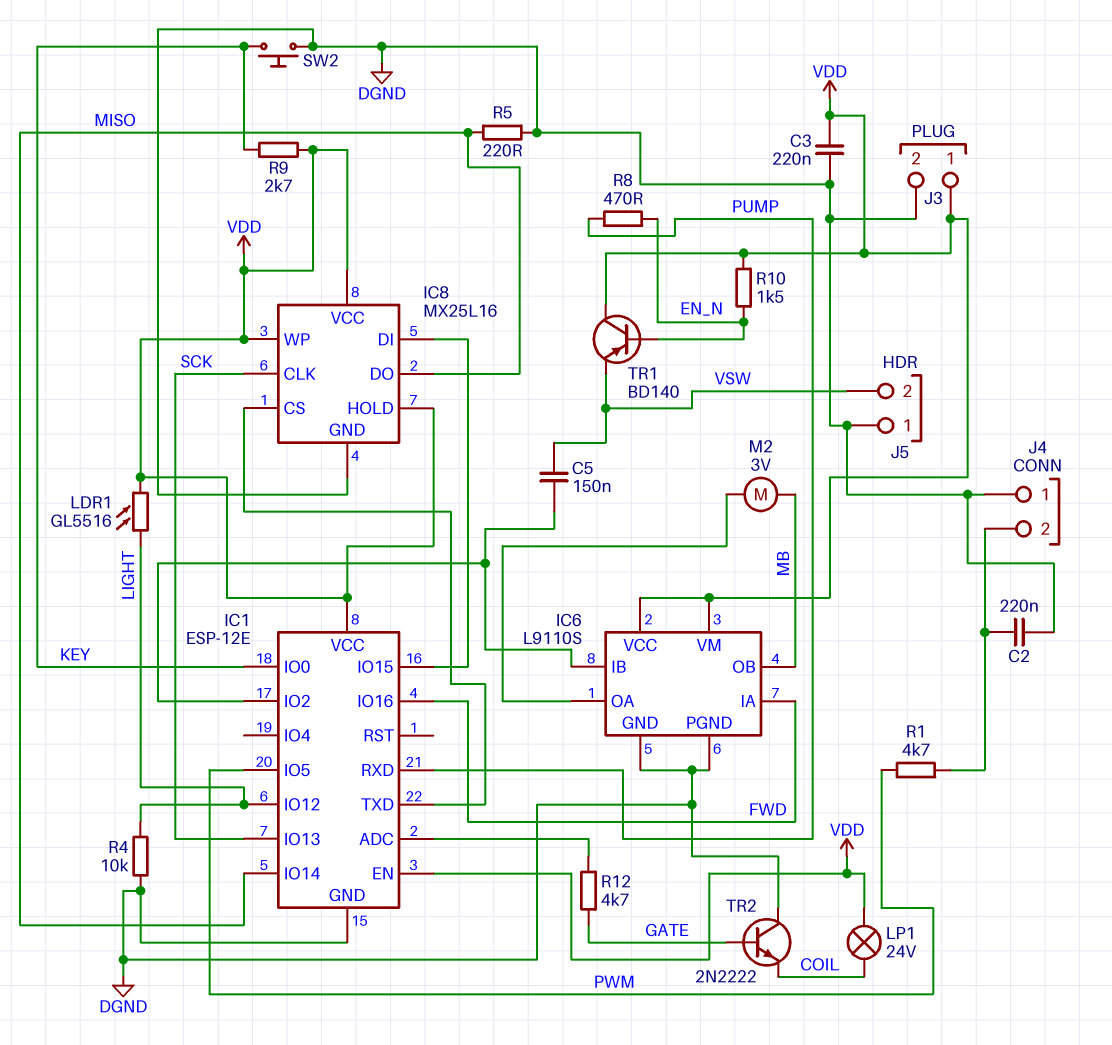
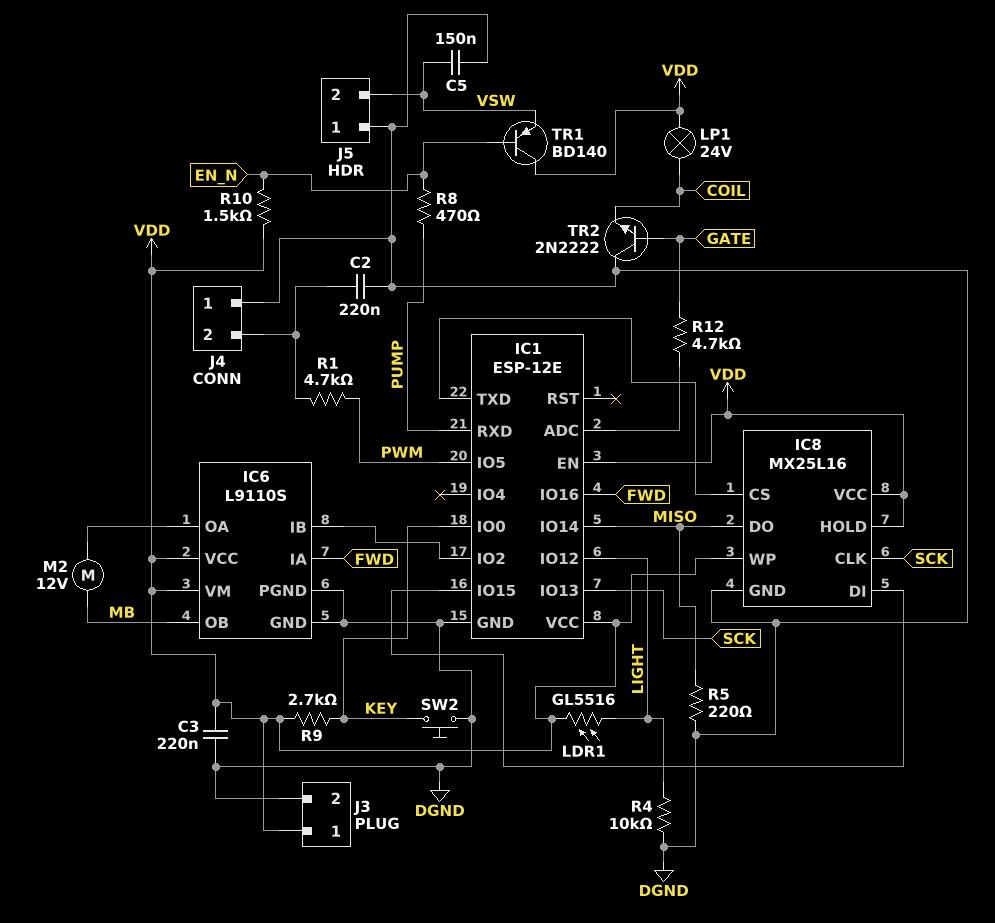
C5: 150nF (IC1/IO2, VSW) -> 150nF (DGND, VSW)
M2: motor 3V (IC6/OA, MB) -> motor 12V (IC6/OA, MB)

